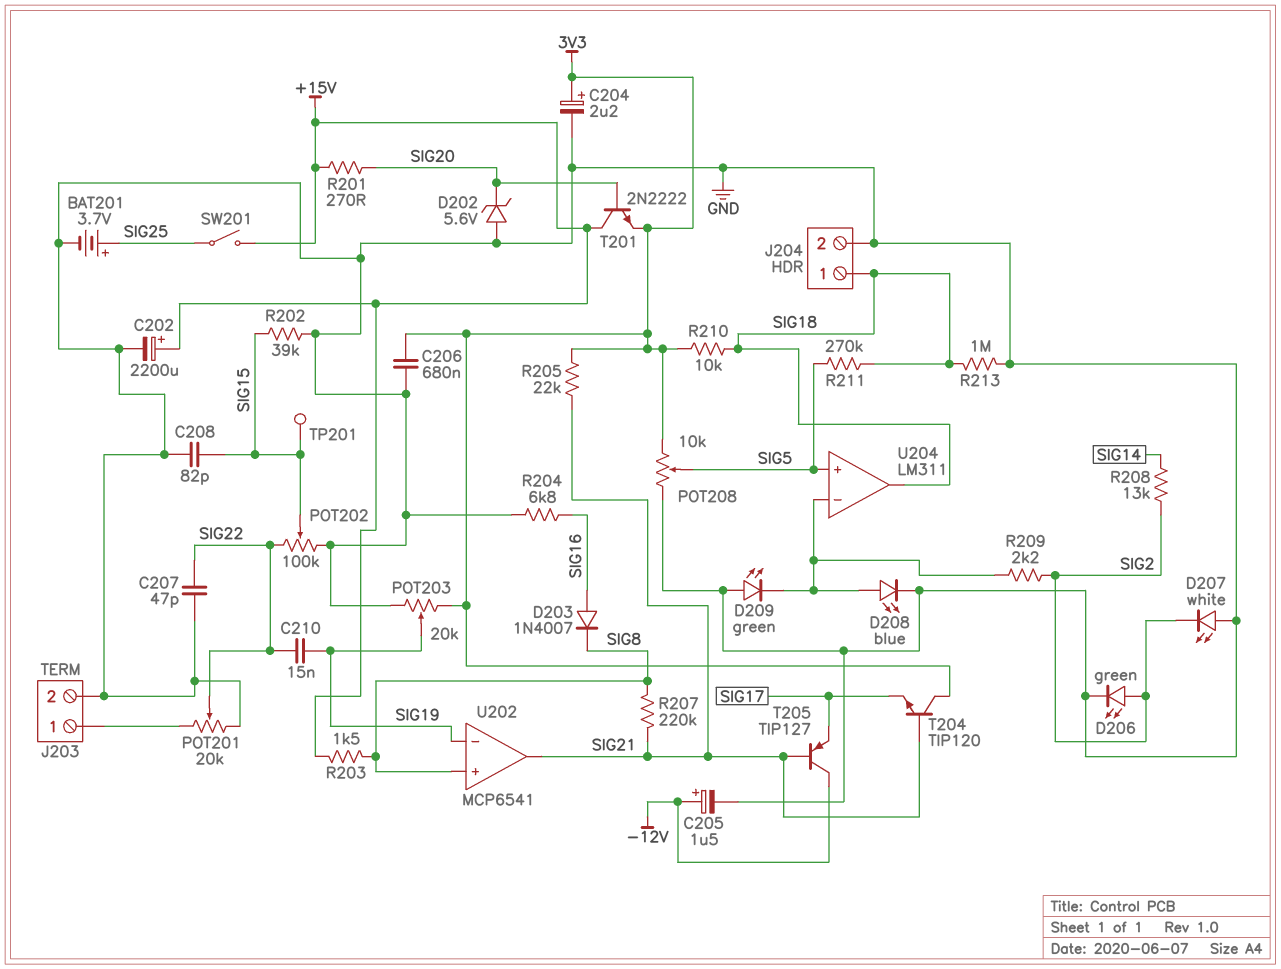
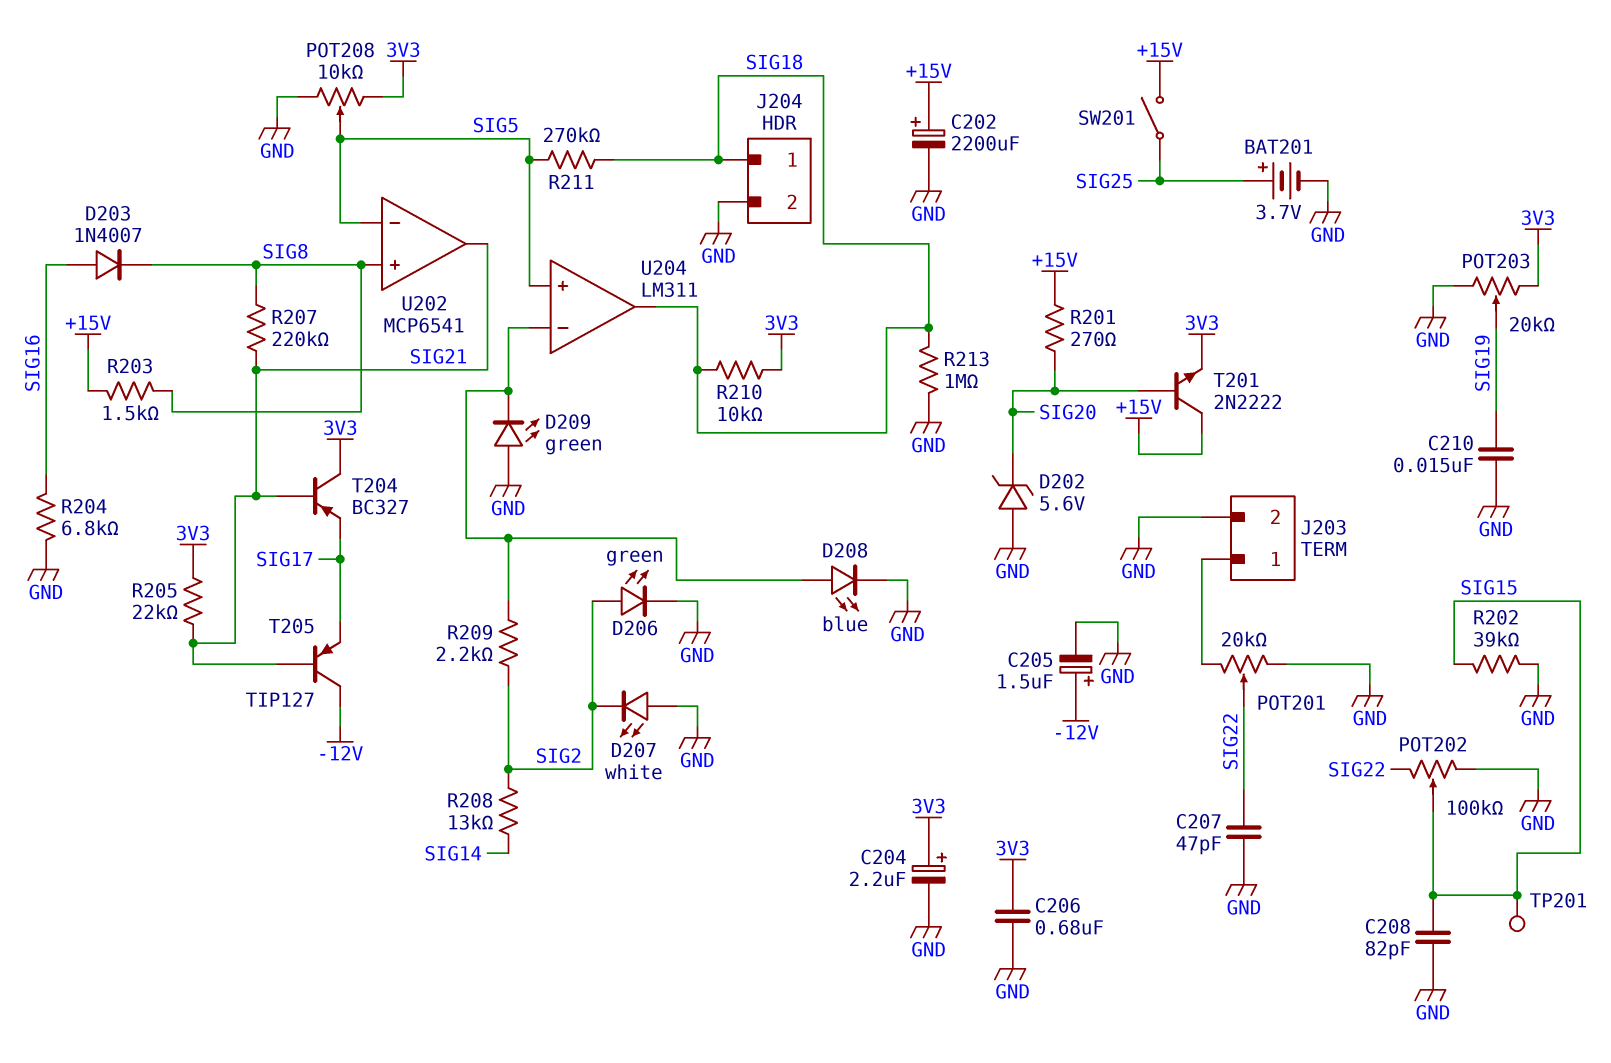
C210: 15nF (SIG19, SIG22) -> 15nF (GND, SIG19)
T204: NPN TIP120 (B SIG21, C 3V3, E SIG17) -> PNP BC327 (B SIG21, C 3V3, E SIG17)
U202 pin in-: SIG19 -> SIG5

